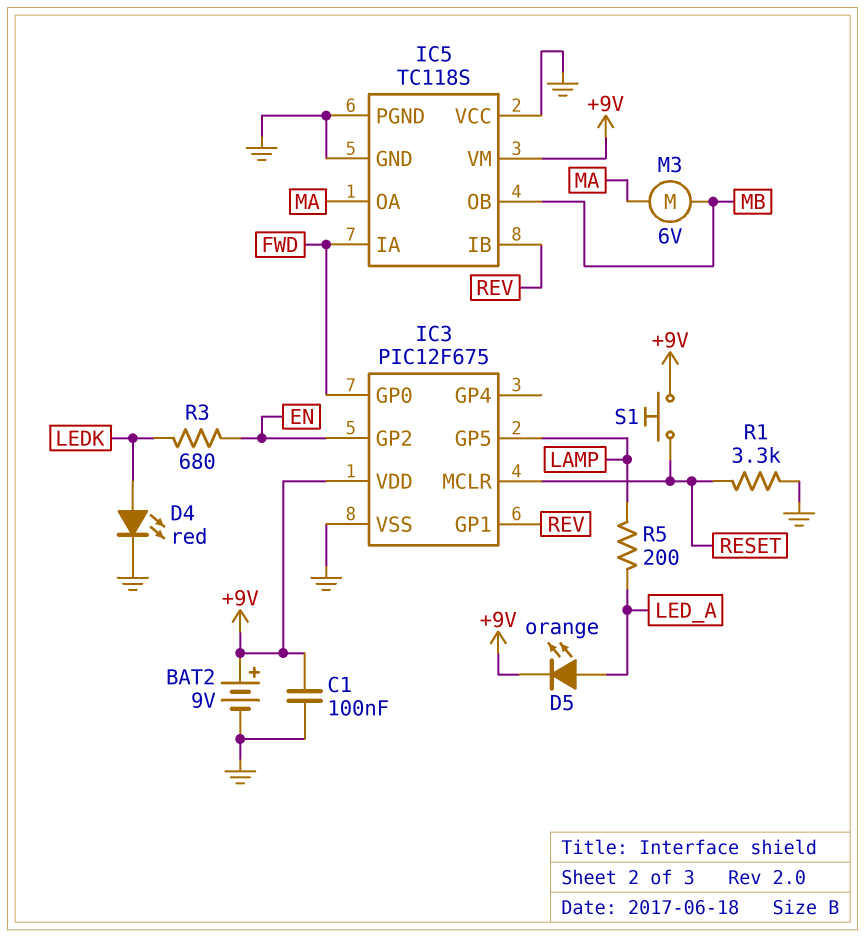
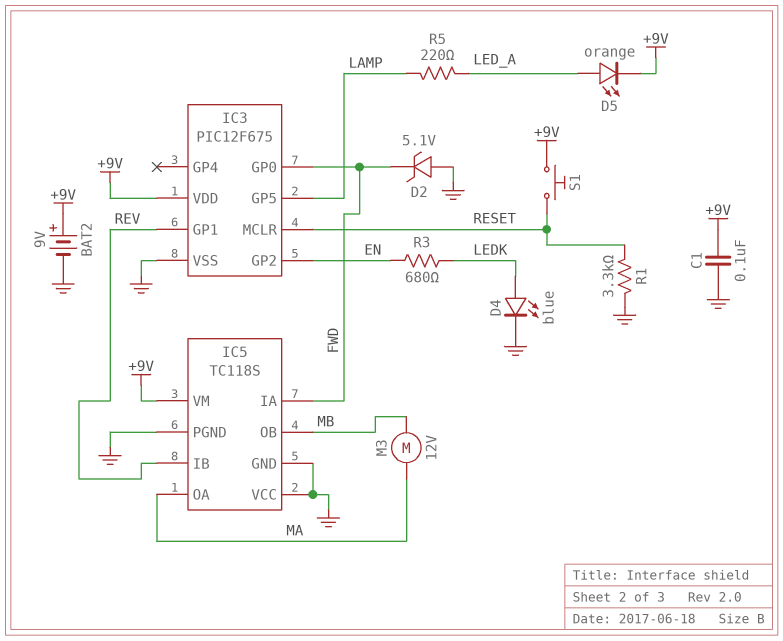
D2: none -> zener 5.1V (A GND, K FWD)
D4: LED red (A LEDK, K GND) -> LED blue (A LEDK, K GND)
M3: motor 6V (MA, MB) -> motor 12V (MA, MB)
R5: 200 (LAMP, LED_A) -> 220 (LAMP, LED_A)

